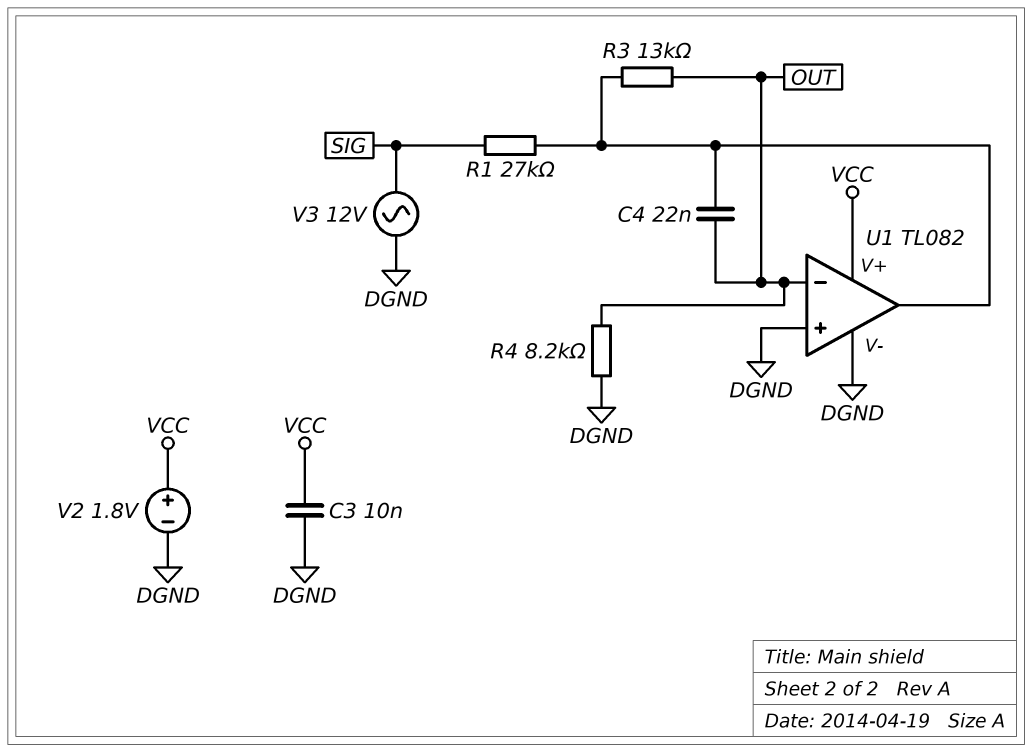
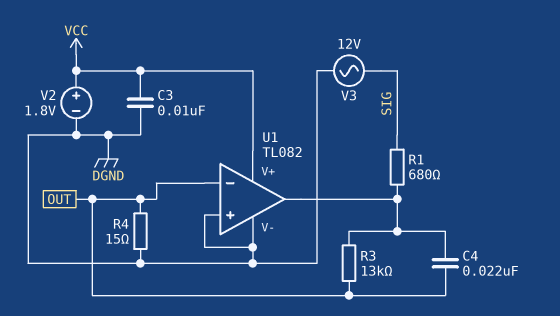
R1: 27k (SIG, U1/out) -> 680 (SIG, U1/out)
R4: 8.2k (DGND, OUT) -> 15 (DGND, OUT)

